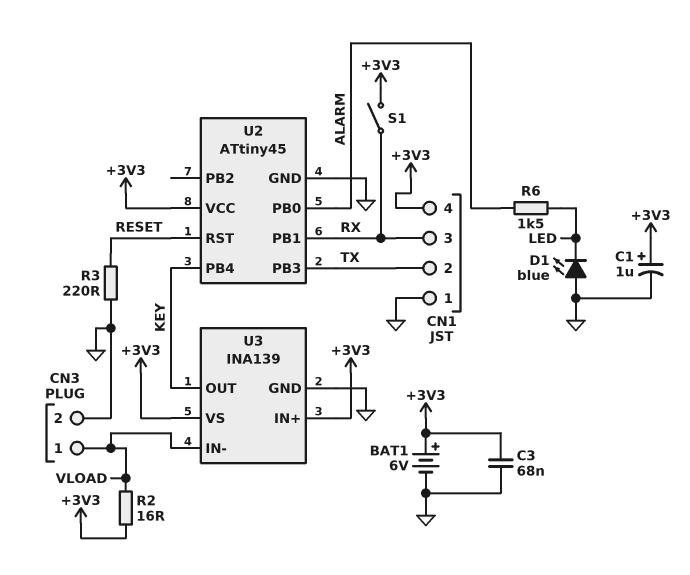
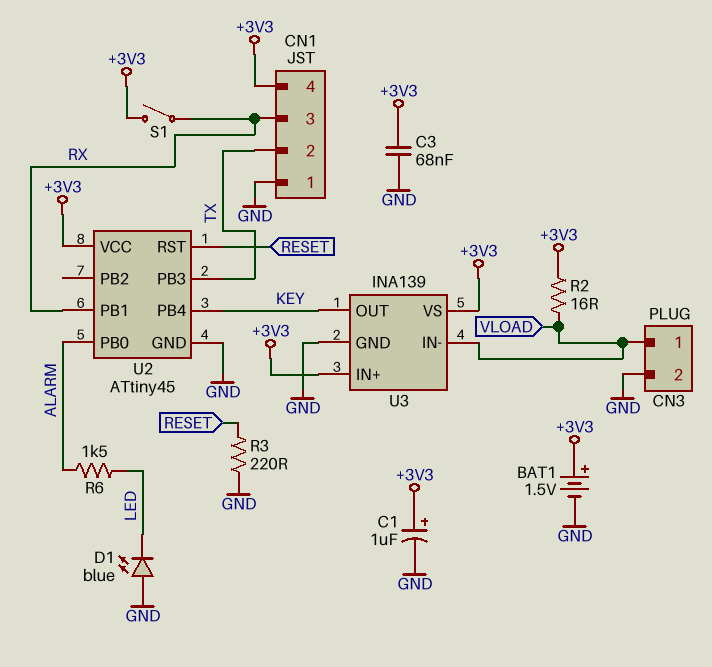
BAT1: 6V (plus +3V3, minus GND) -> 1.5V (plus +3V3, minus GND)

